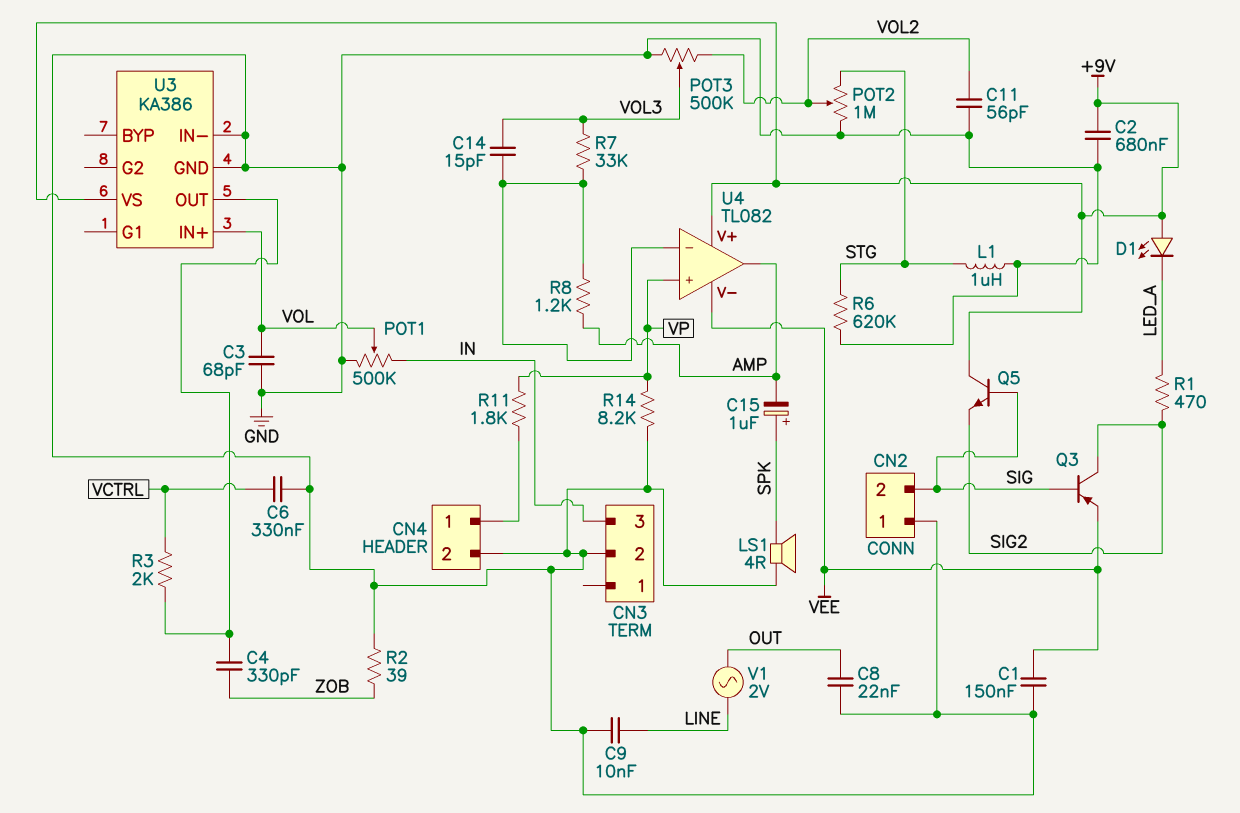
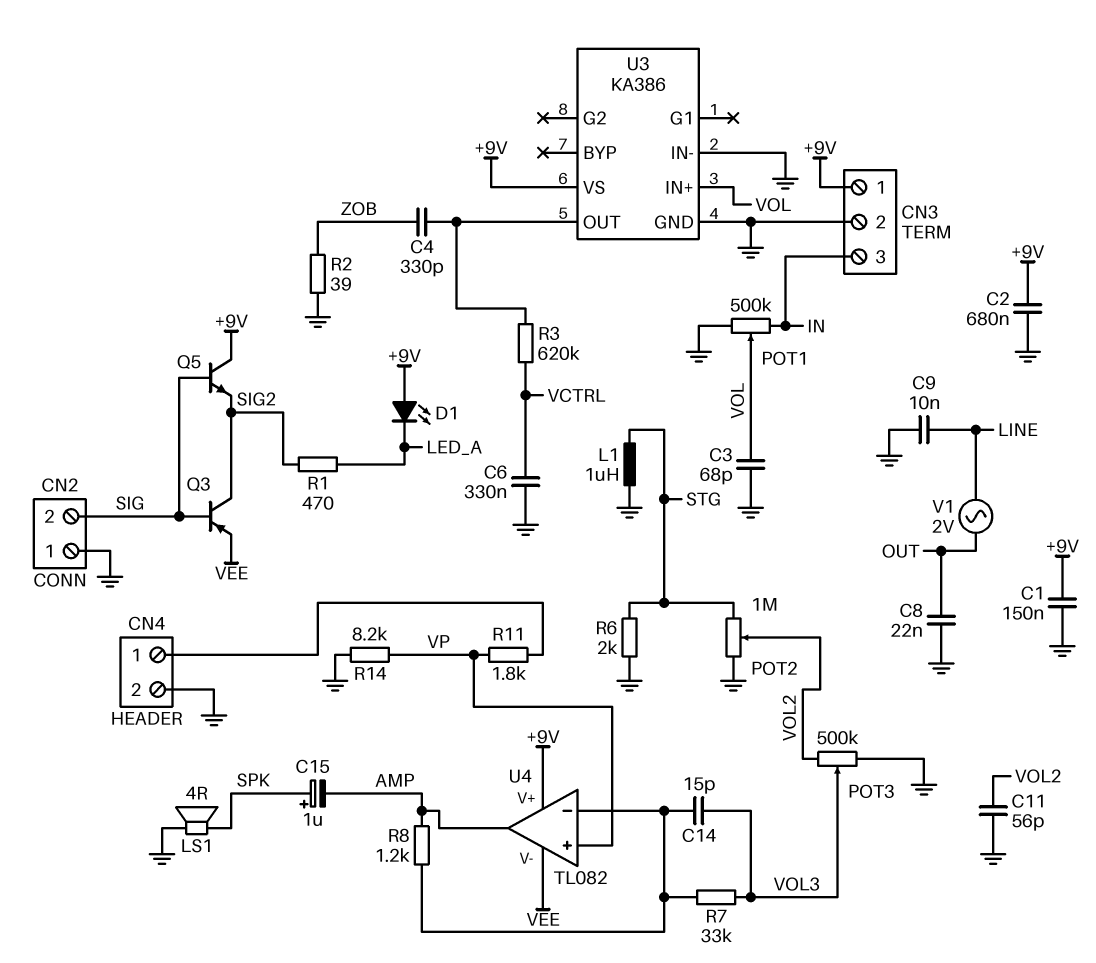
C1: 150nF (GND, VEE) -> 150nF (+9V, GND)
CN3 pin 1: none -> +9V
R3: 2k (U3/OUT, VCTRL) -> 620k (U3/OUT, VCTRL)
R6: 620k (GND, STG) -> 2k (GND, STG)

